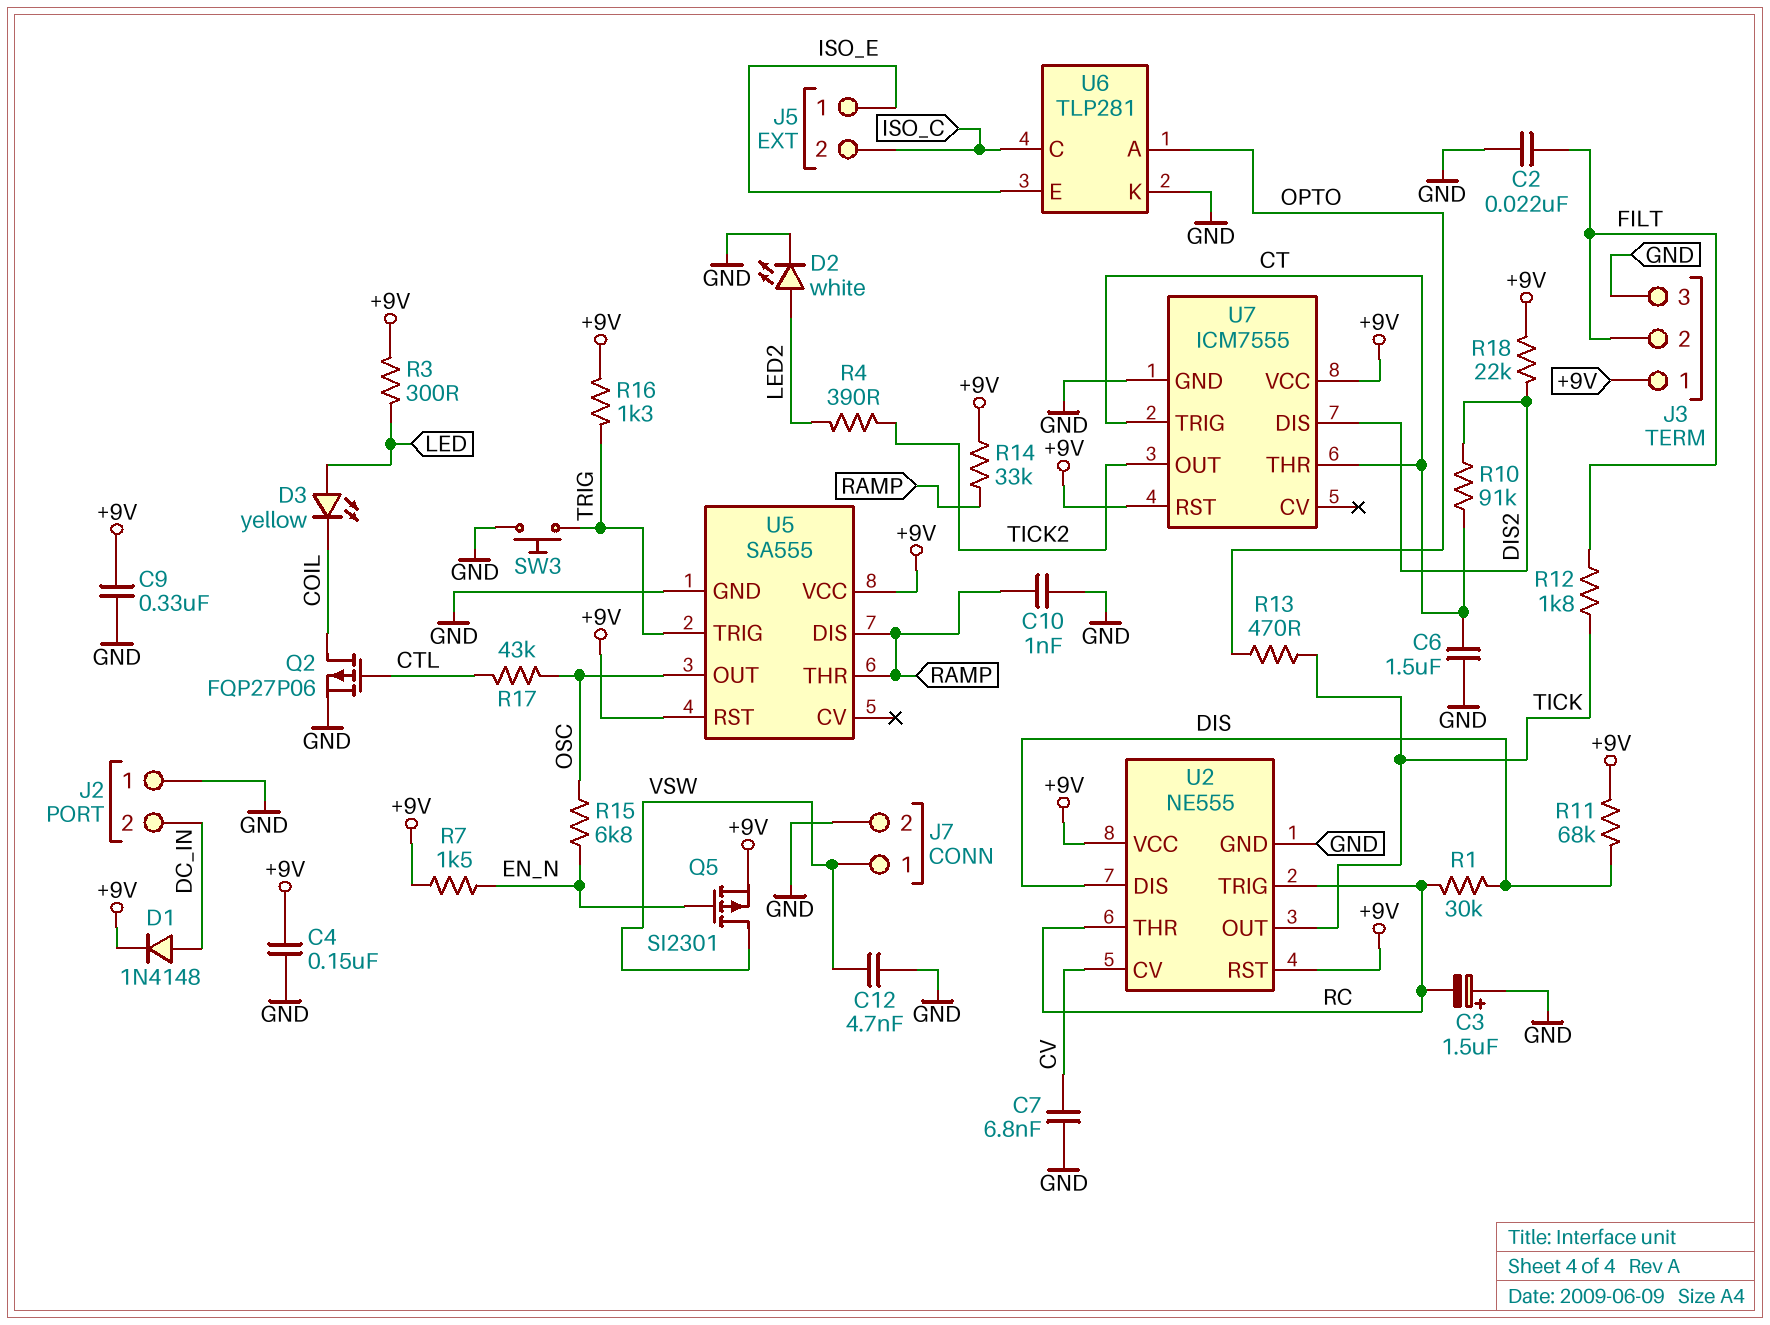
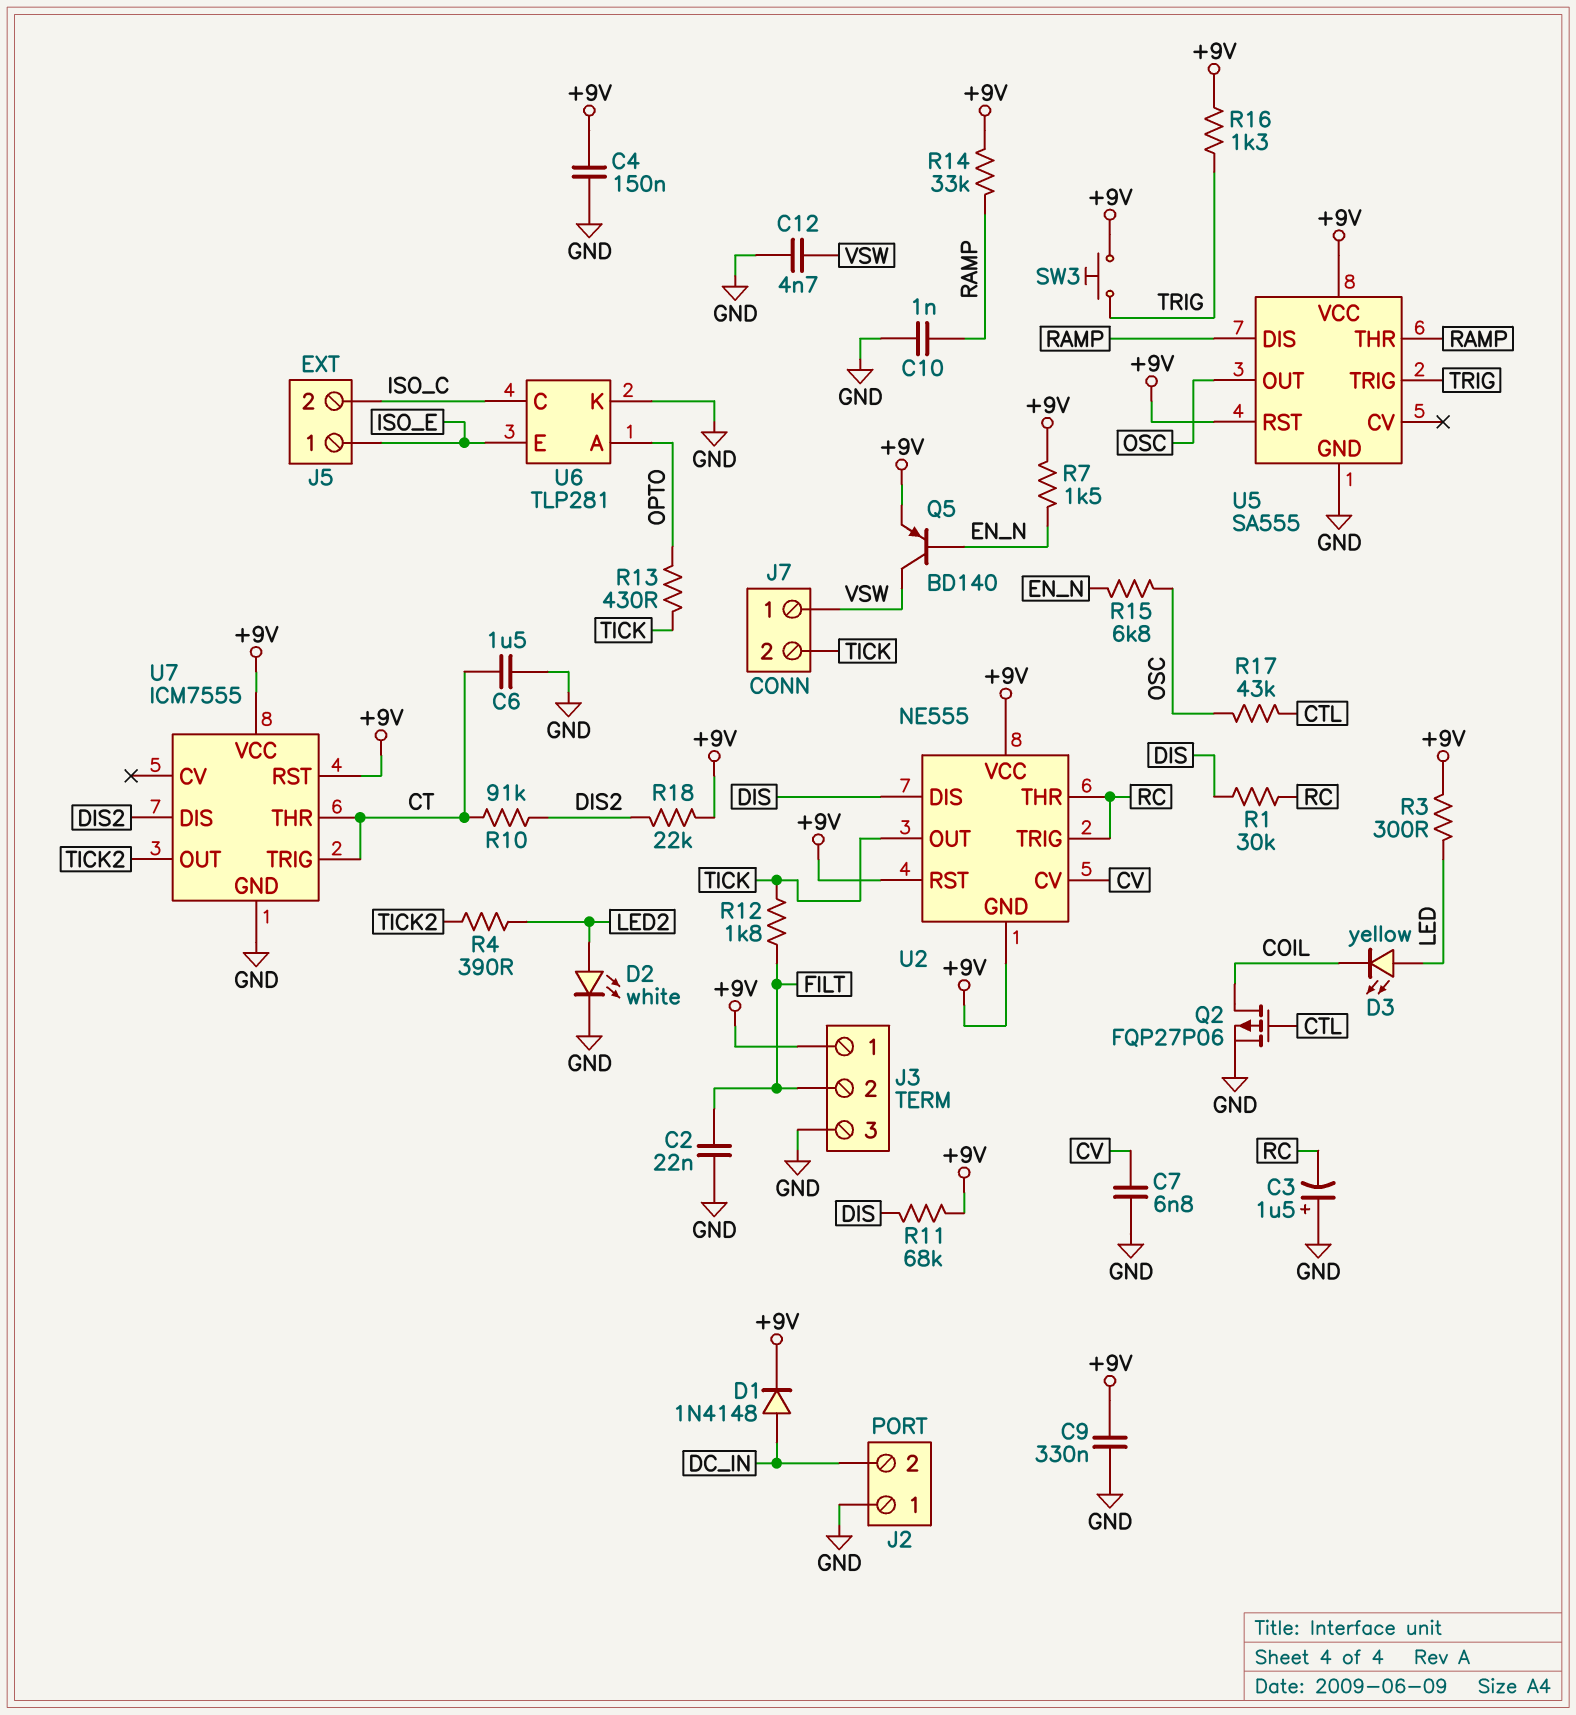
J7 pin 2: GND -> TICK
Q5: PMOS SI2301 (G EN_N, D VSW, S +9V) -> PNP BD140 (B EN_N, C VSW, E +9V)
R13: 470 (OPTO, TICK) -> 430 (OPTO, TICK)
SW3: button (GND, TRIG) -> button (+9V, TRIG)
U2 pin GND: GND -> +9V

